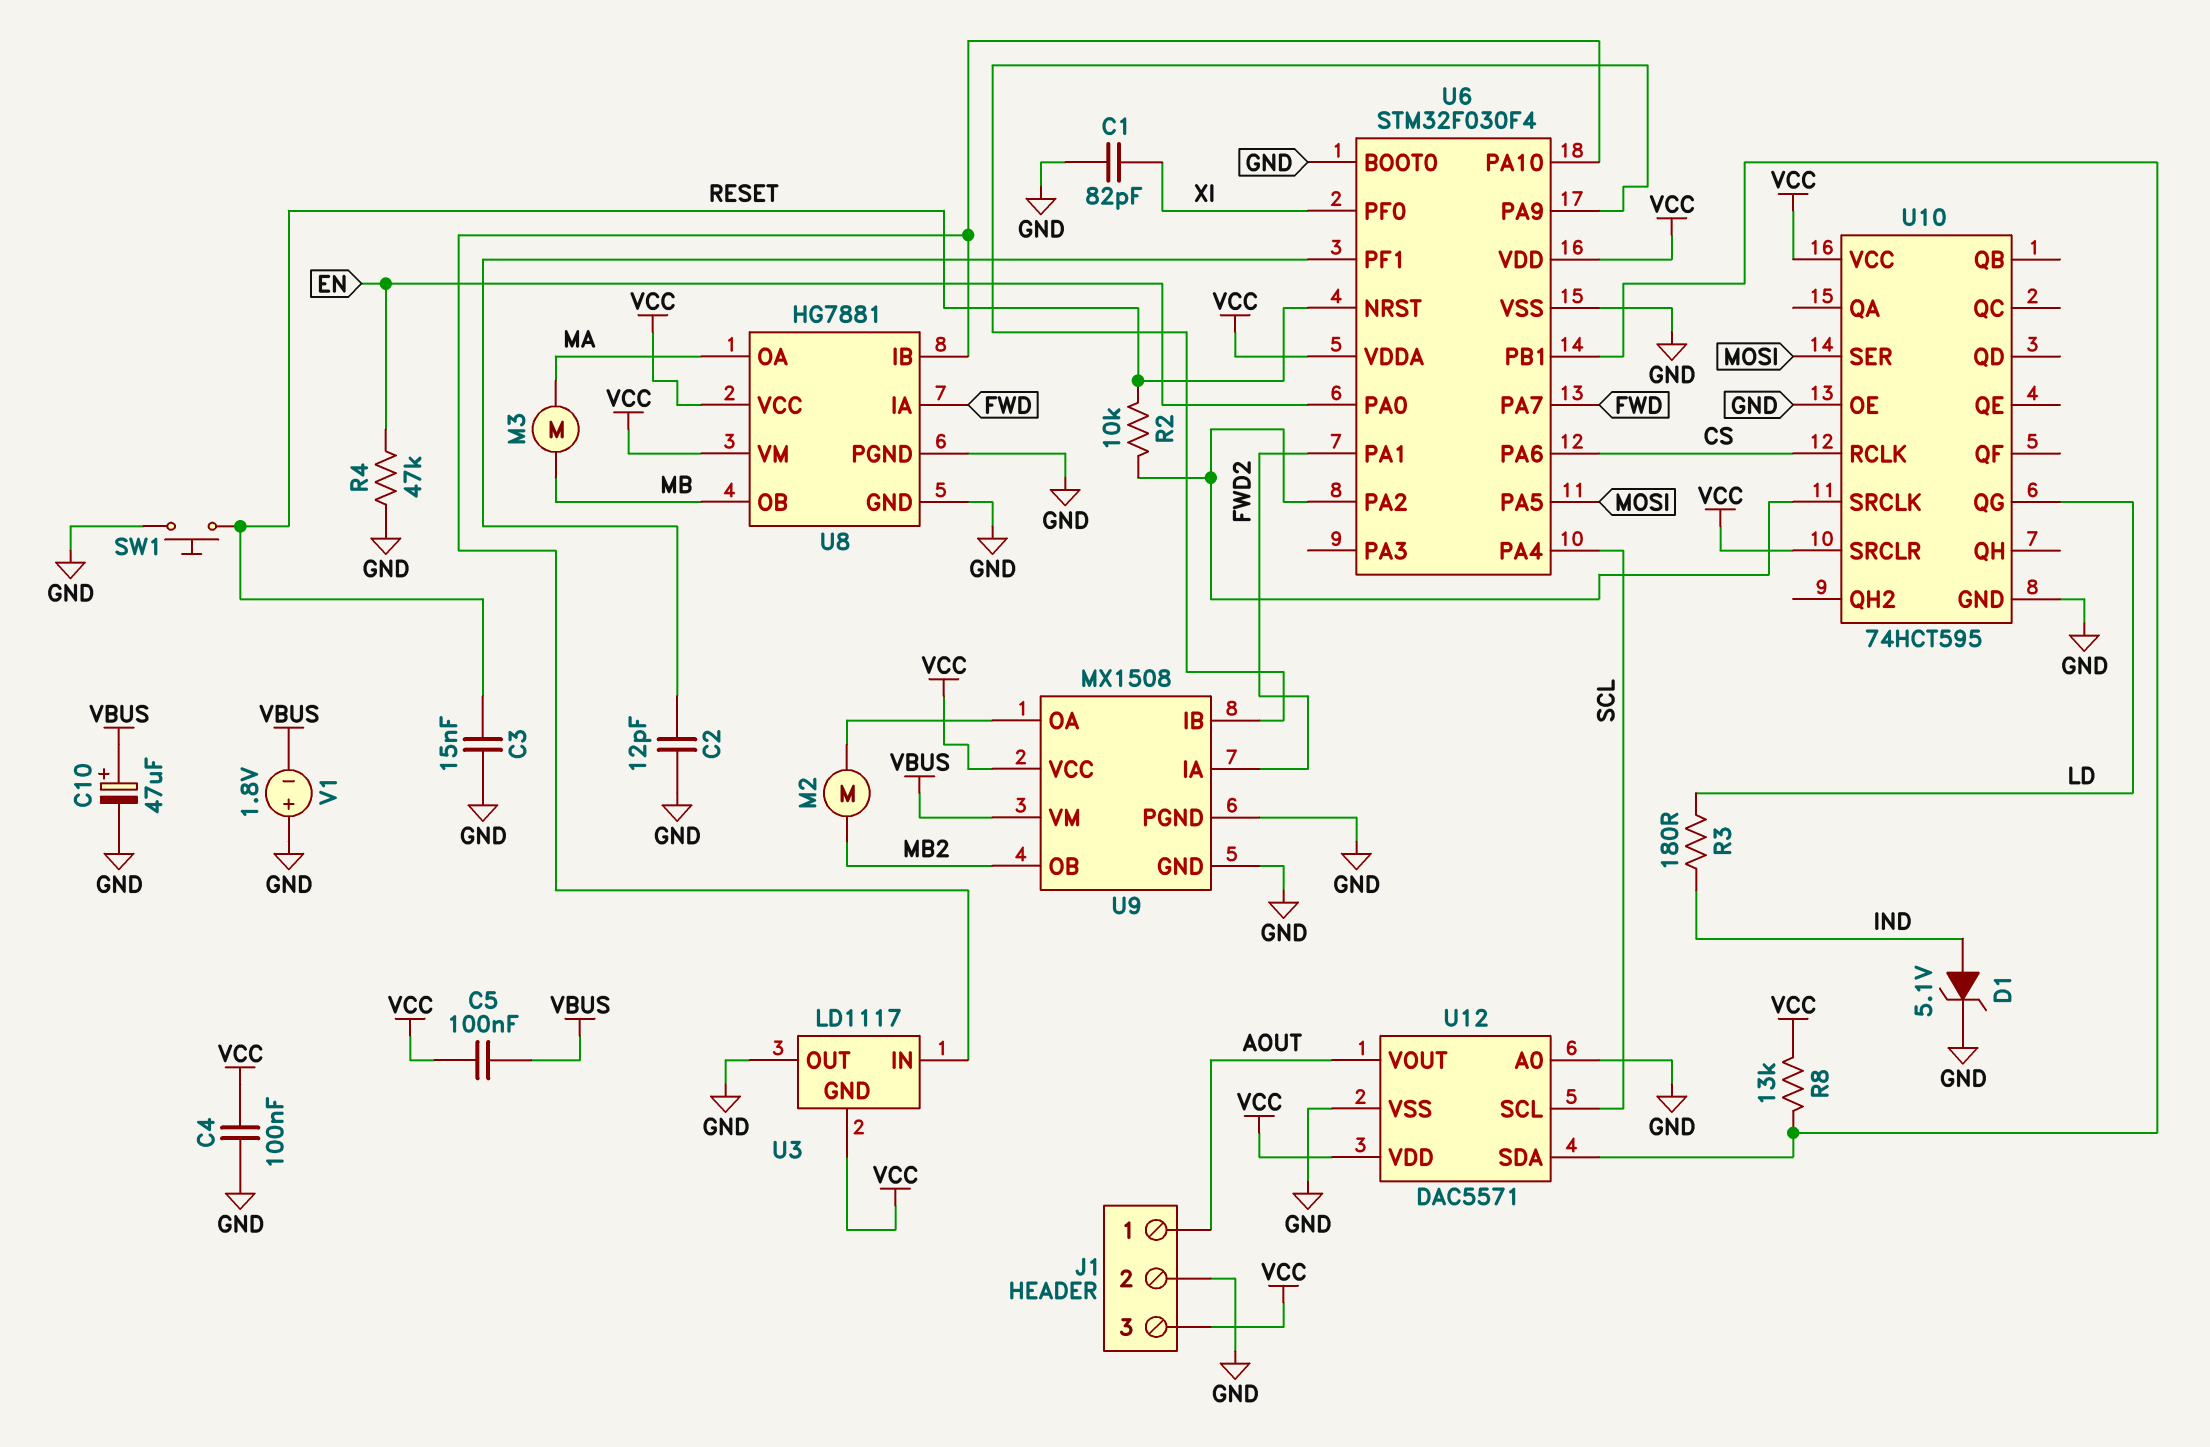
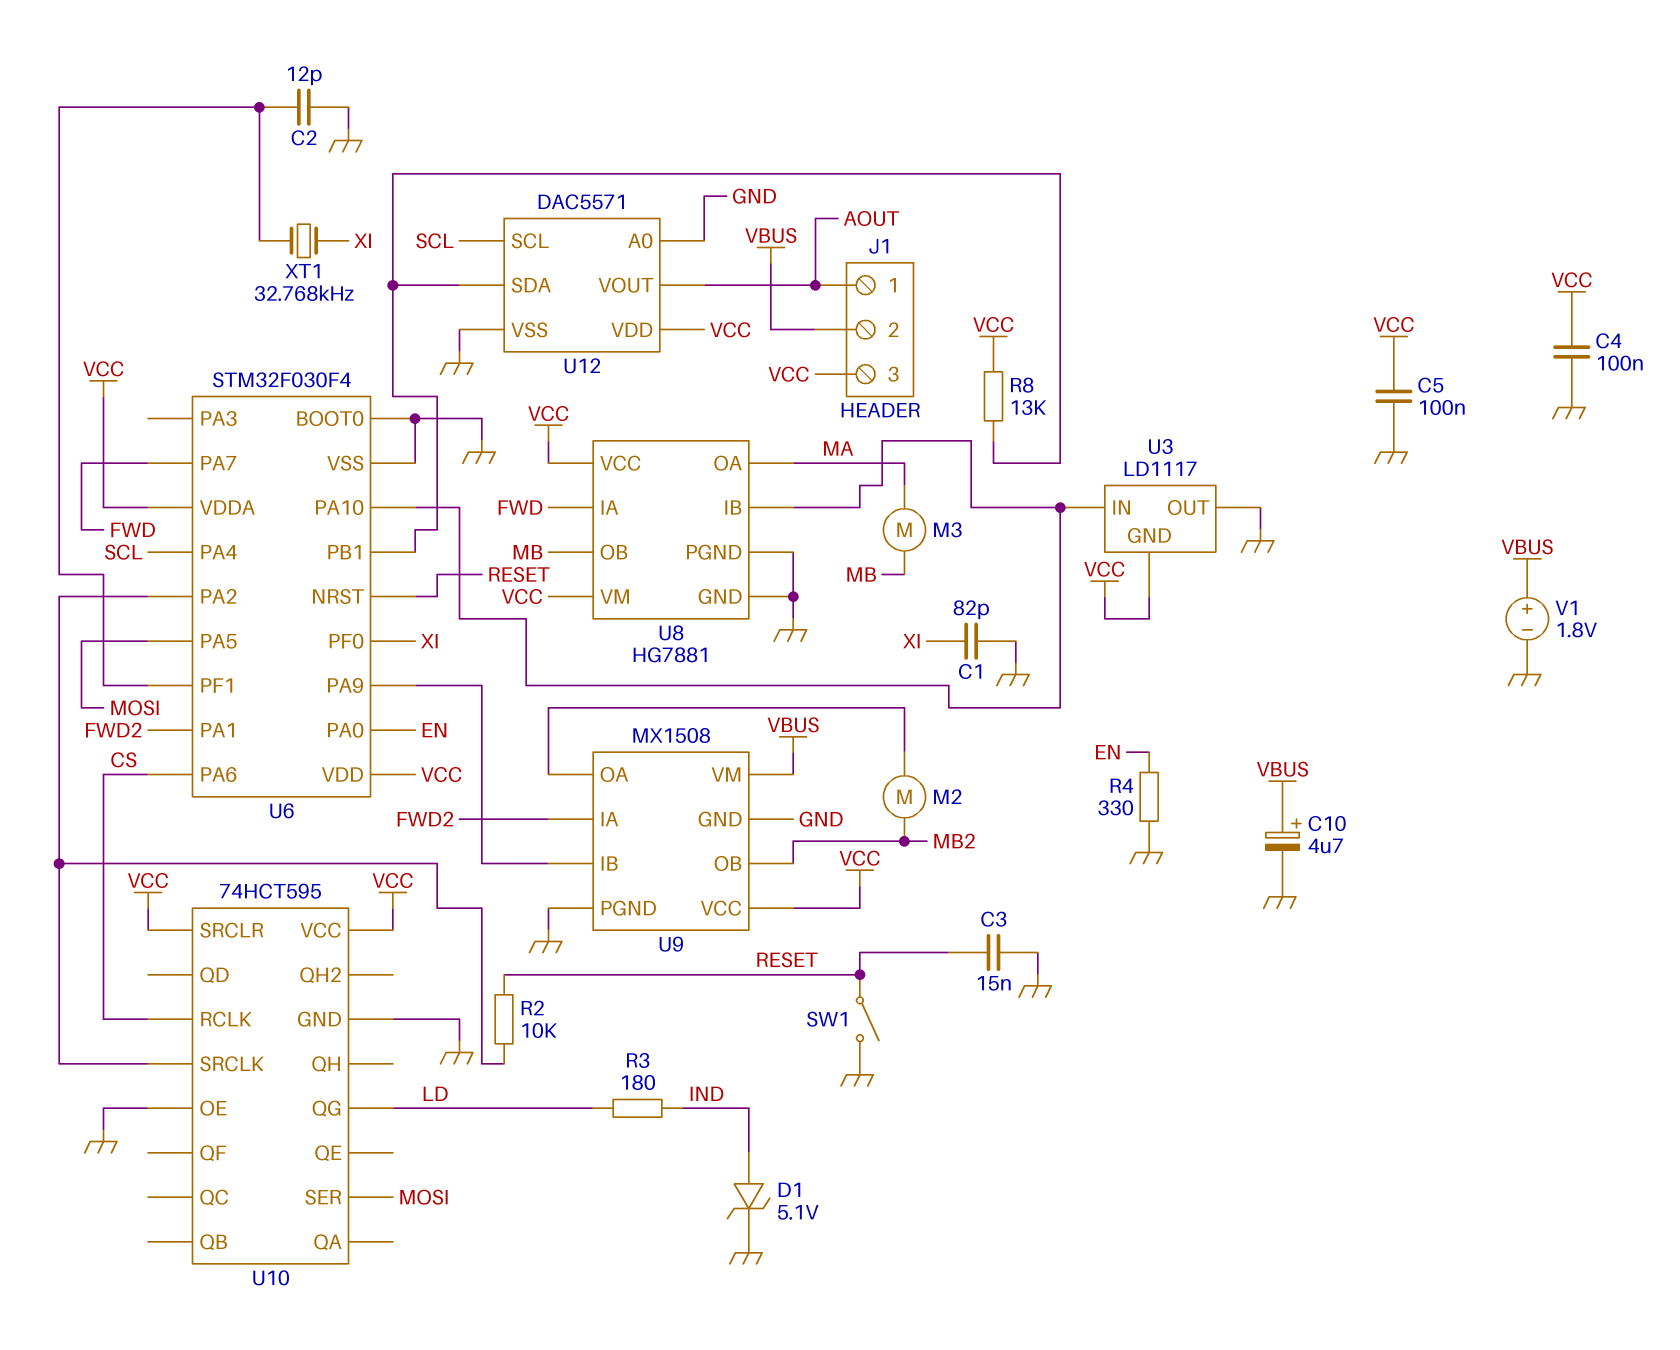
C5: 100nF (VBUS, VCC) -> 100nF (GND, VCC)
C10: 47uF (plus VBUS, minus GND) -> 4.7uF (plus VBUS, minus GND)
J1 pin 2: GND -> VBUS
R4: 47k (EN, GND) -> 330 (EN, GND)
SW1: button (GND, RESET) -> switch (GND, RESET)
V1: 1.8V (plus GND, minus VBUS) -> 1.8V (plus VBUS, minus GND)
XT1: none -> 32.768kHz (U6/PF1, XI)

